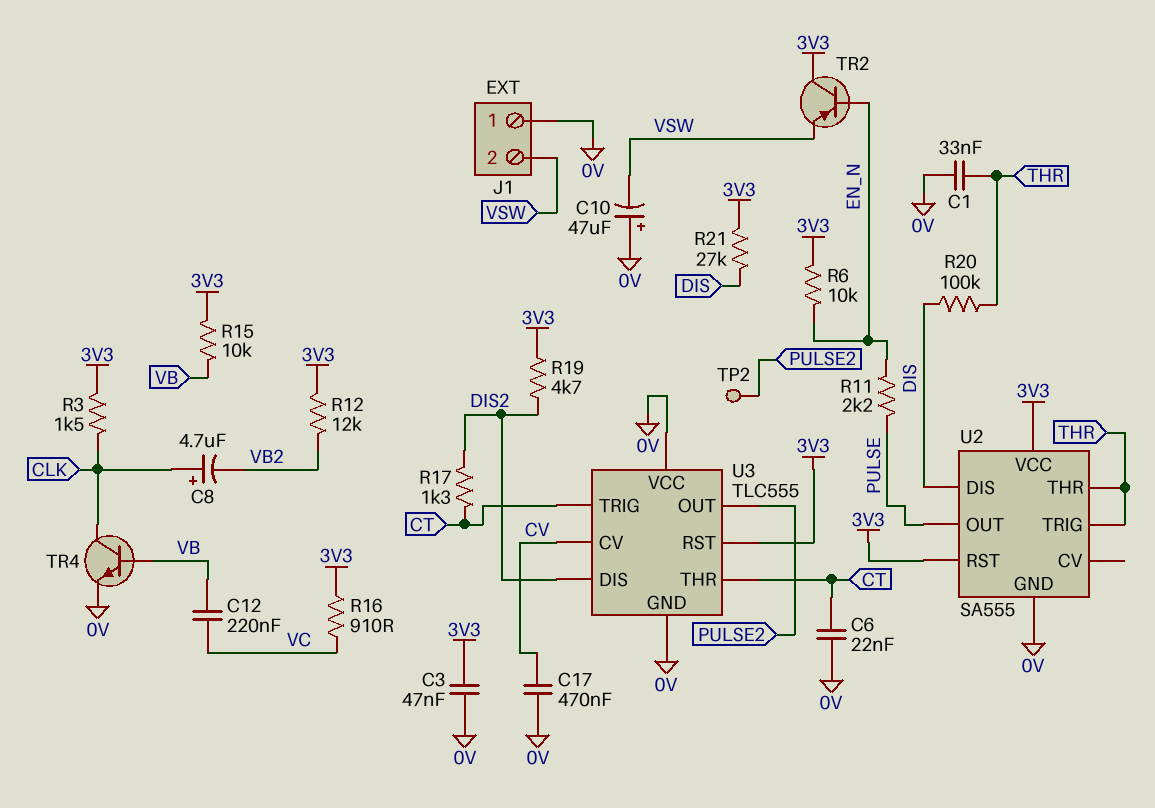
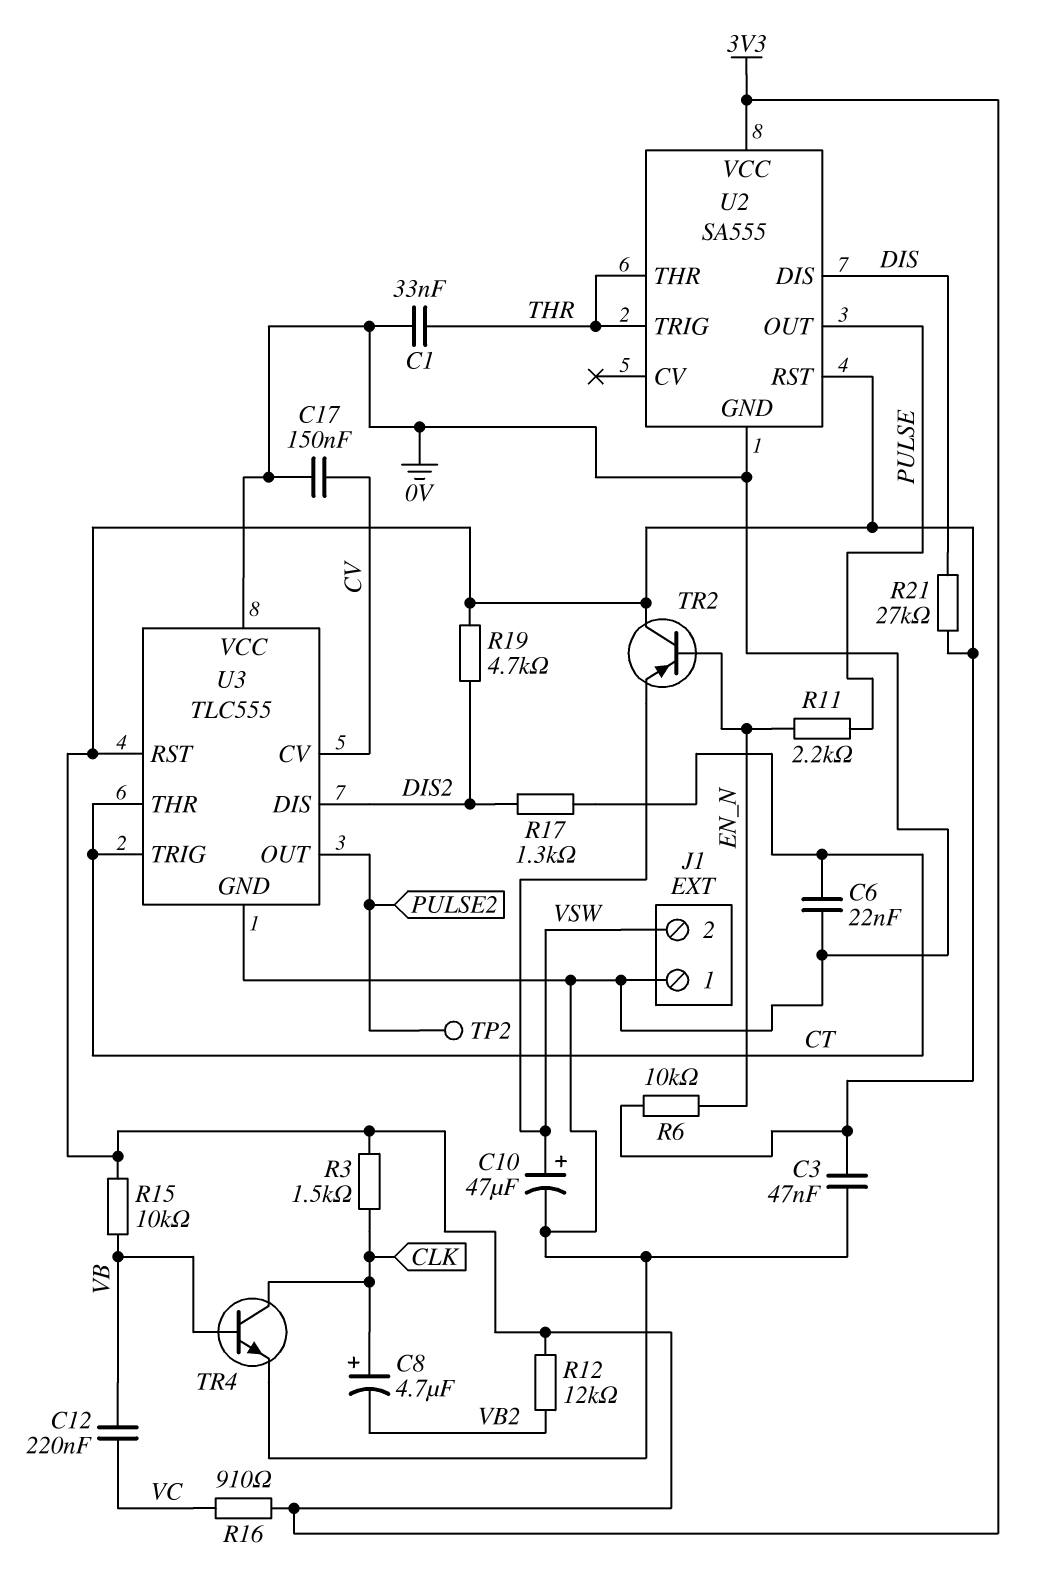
C10: 47uF (plus 0V, minus VSW) -> 47uF (plus VSW, minus 0V)
C17: 470nF (0V, CV) -> 150nF (0V, CV)
R20: 100k (DIS, THR) -> none

